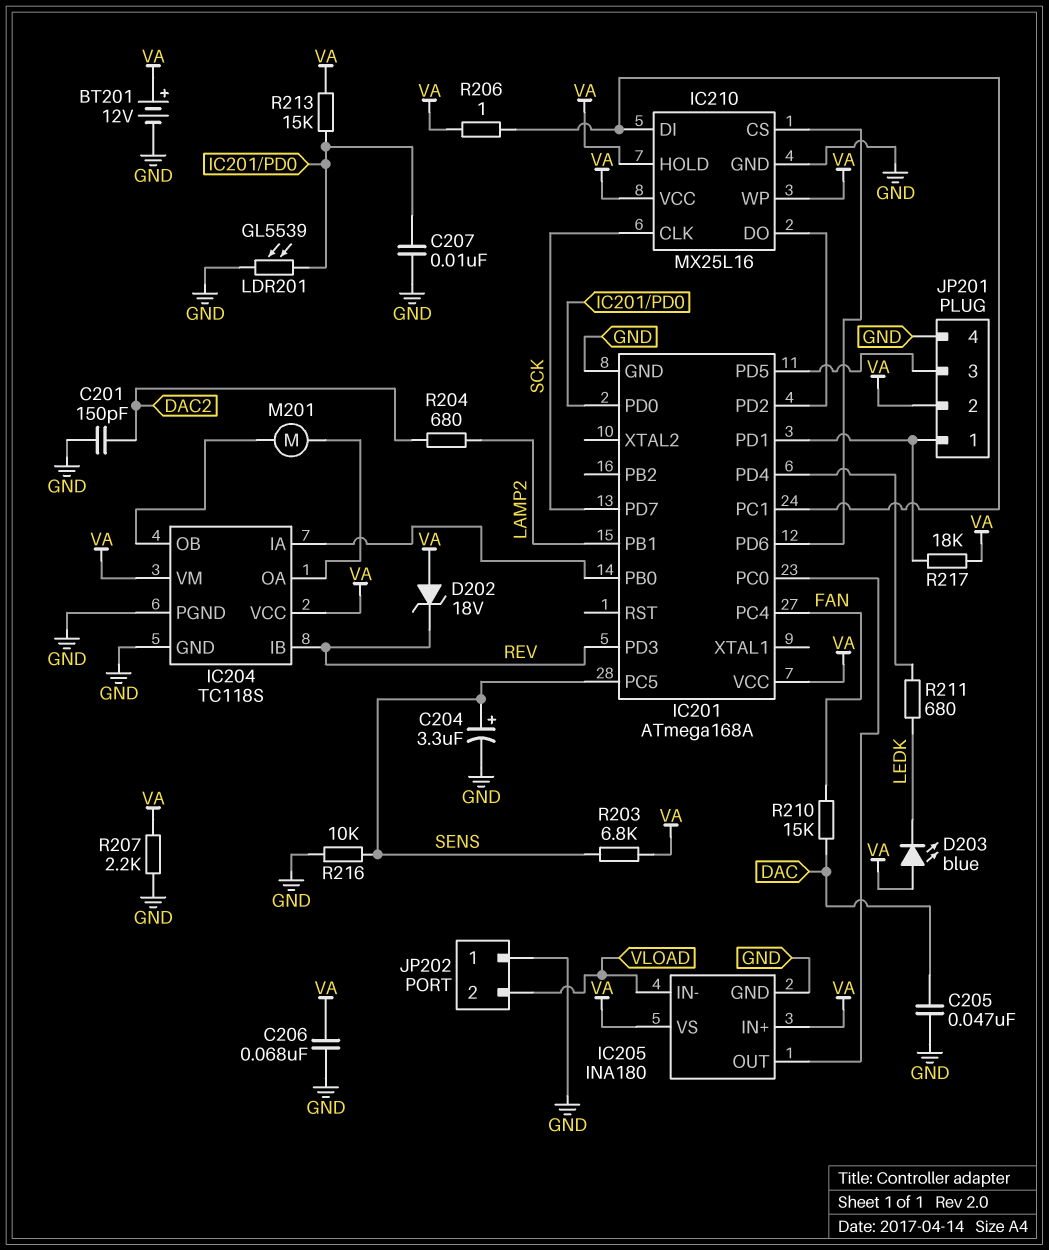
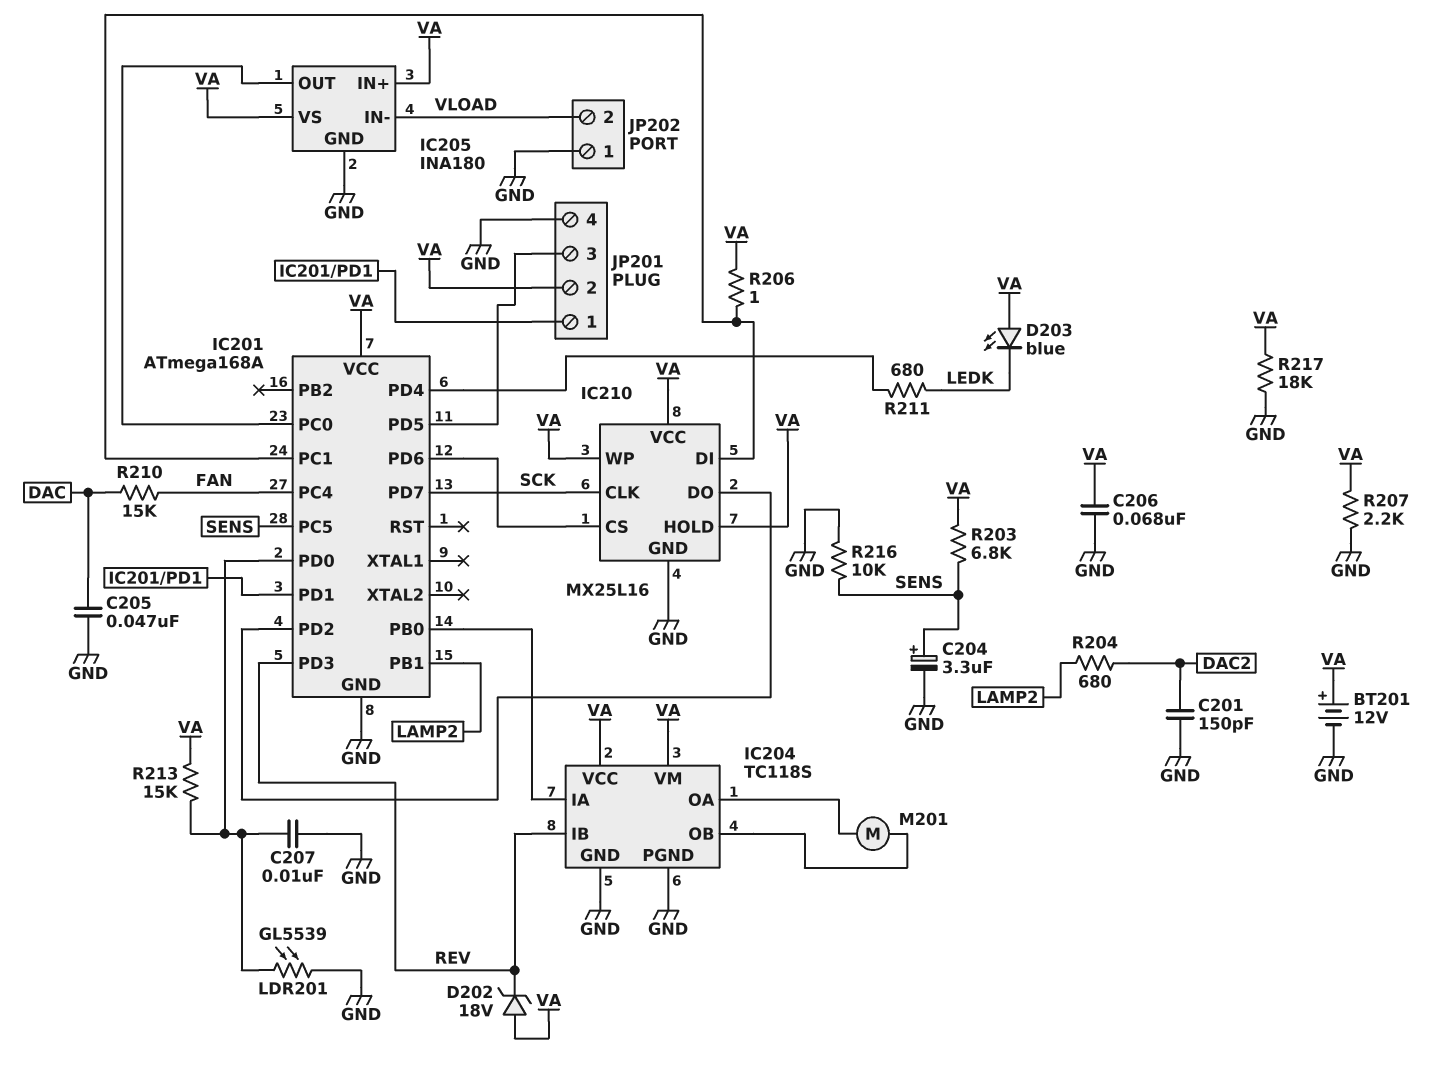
R217: 18k (IC201/PD1, VA) -> 18k (GND, VA)

